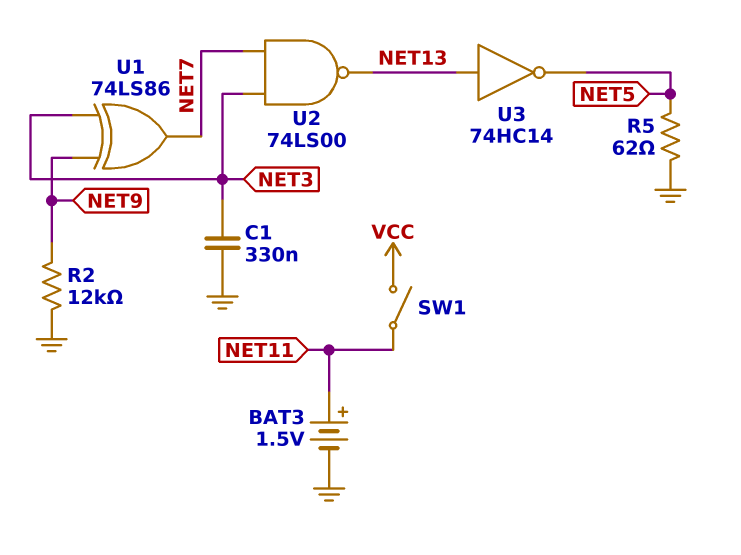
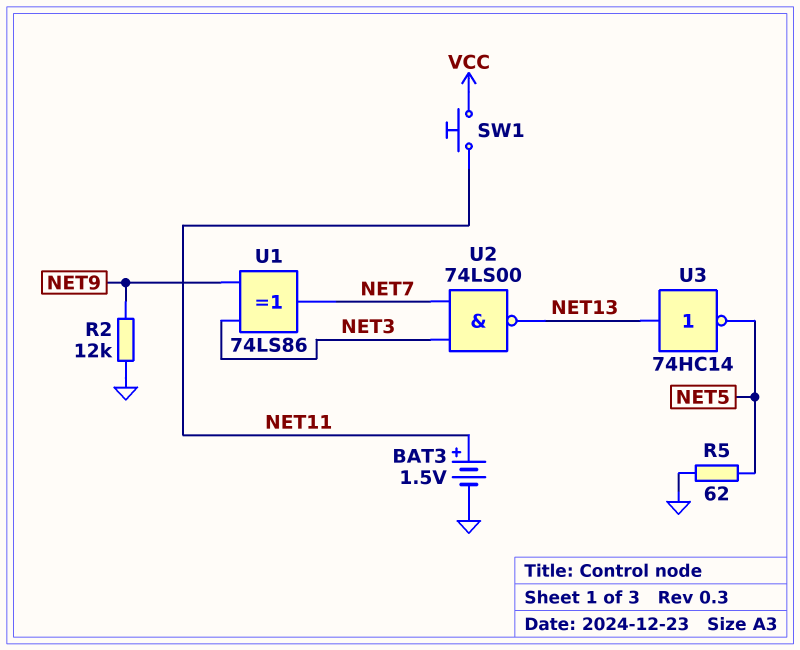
C1: 330nF (GND, NET3) -> none
SW1: switch (NET11, VCC) -> button (NET11, VCC)

